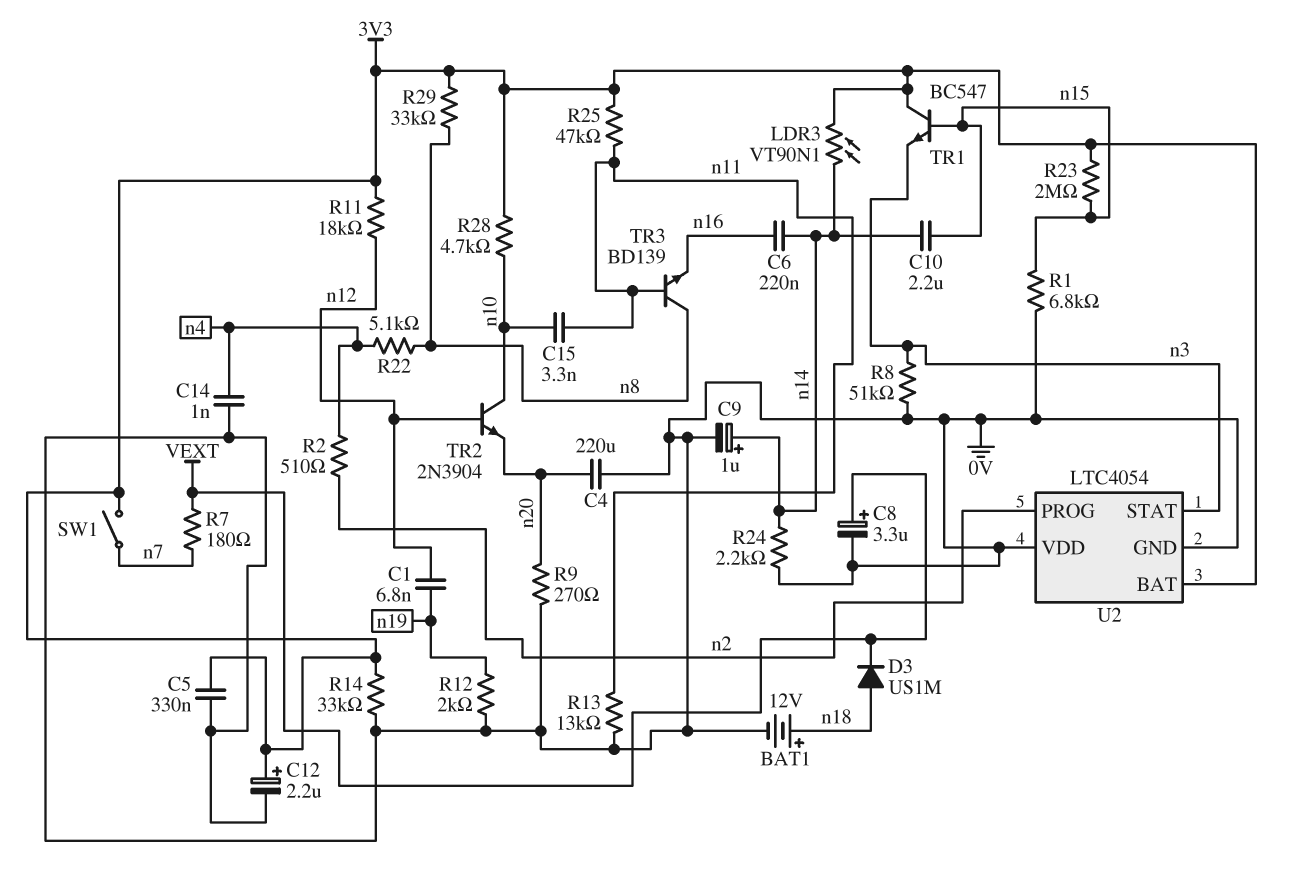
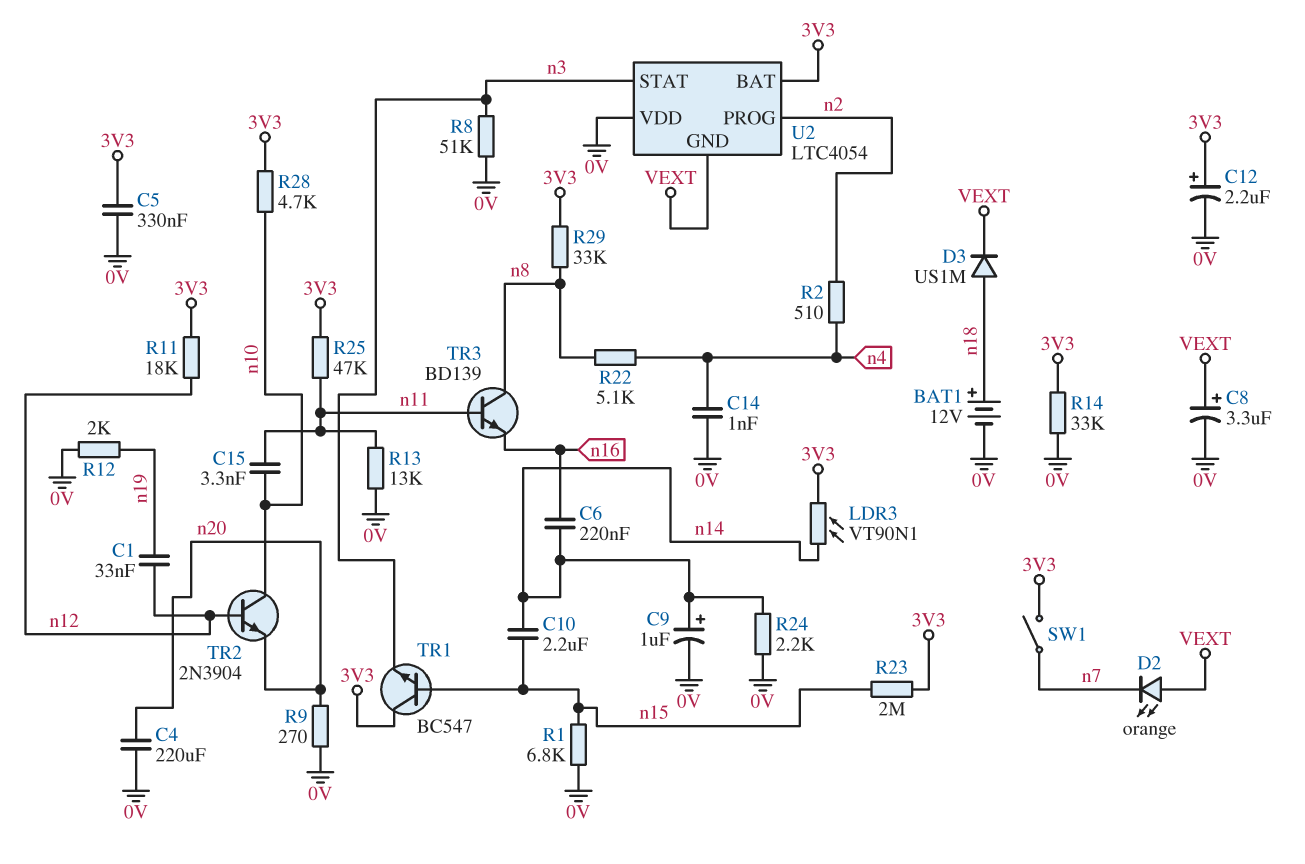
C1: 6.8nF (n12, n19) -> 33nF (n12, n19)
D2: none -> LED orange (A VEXT, K n7)
R7: 180 (VEXT, n7) -> none
U2 pin GND: 0V -> VEXT

